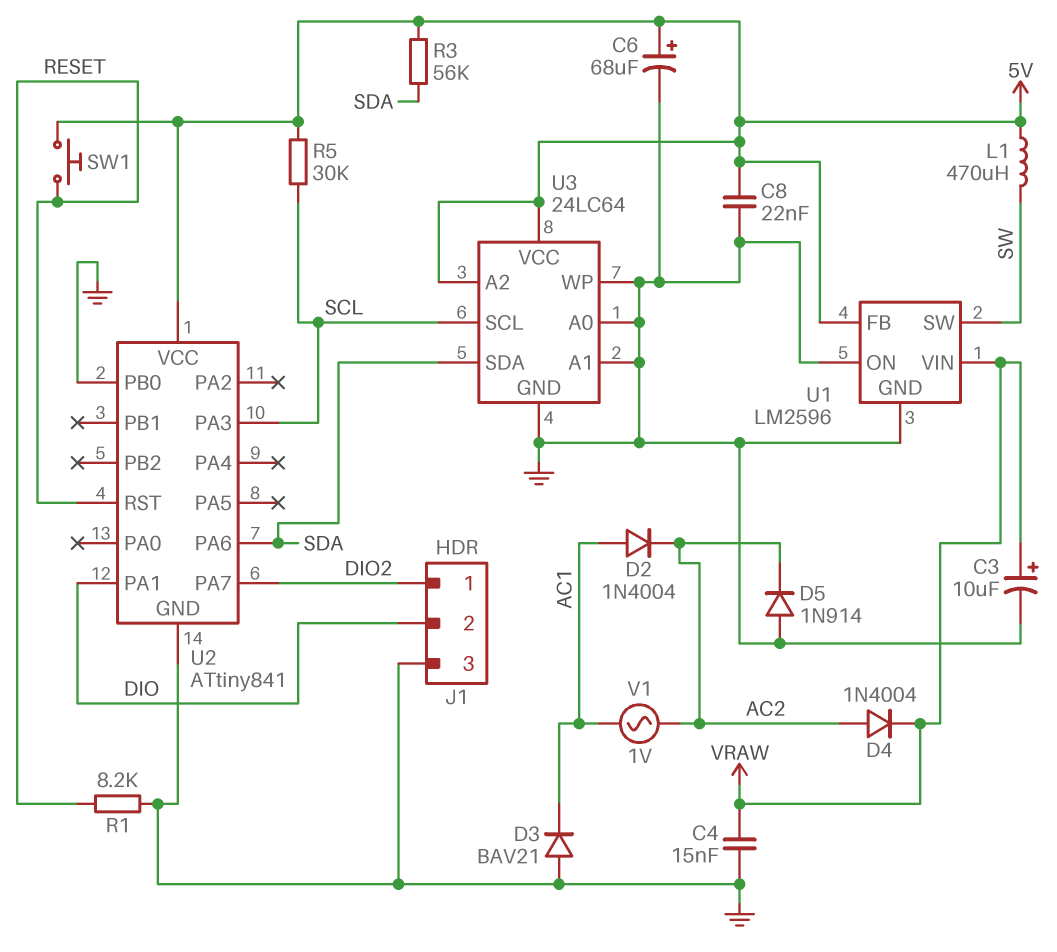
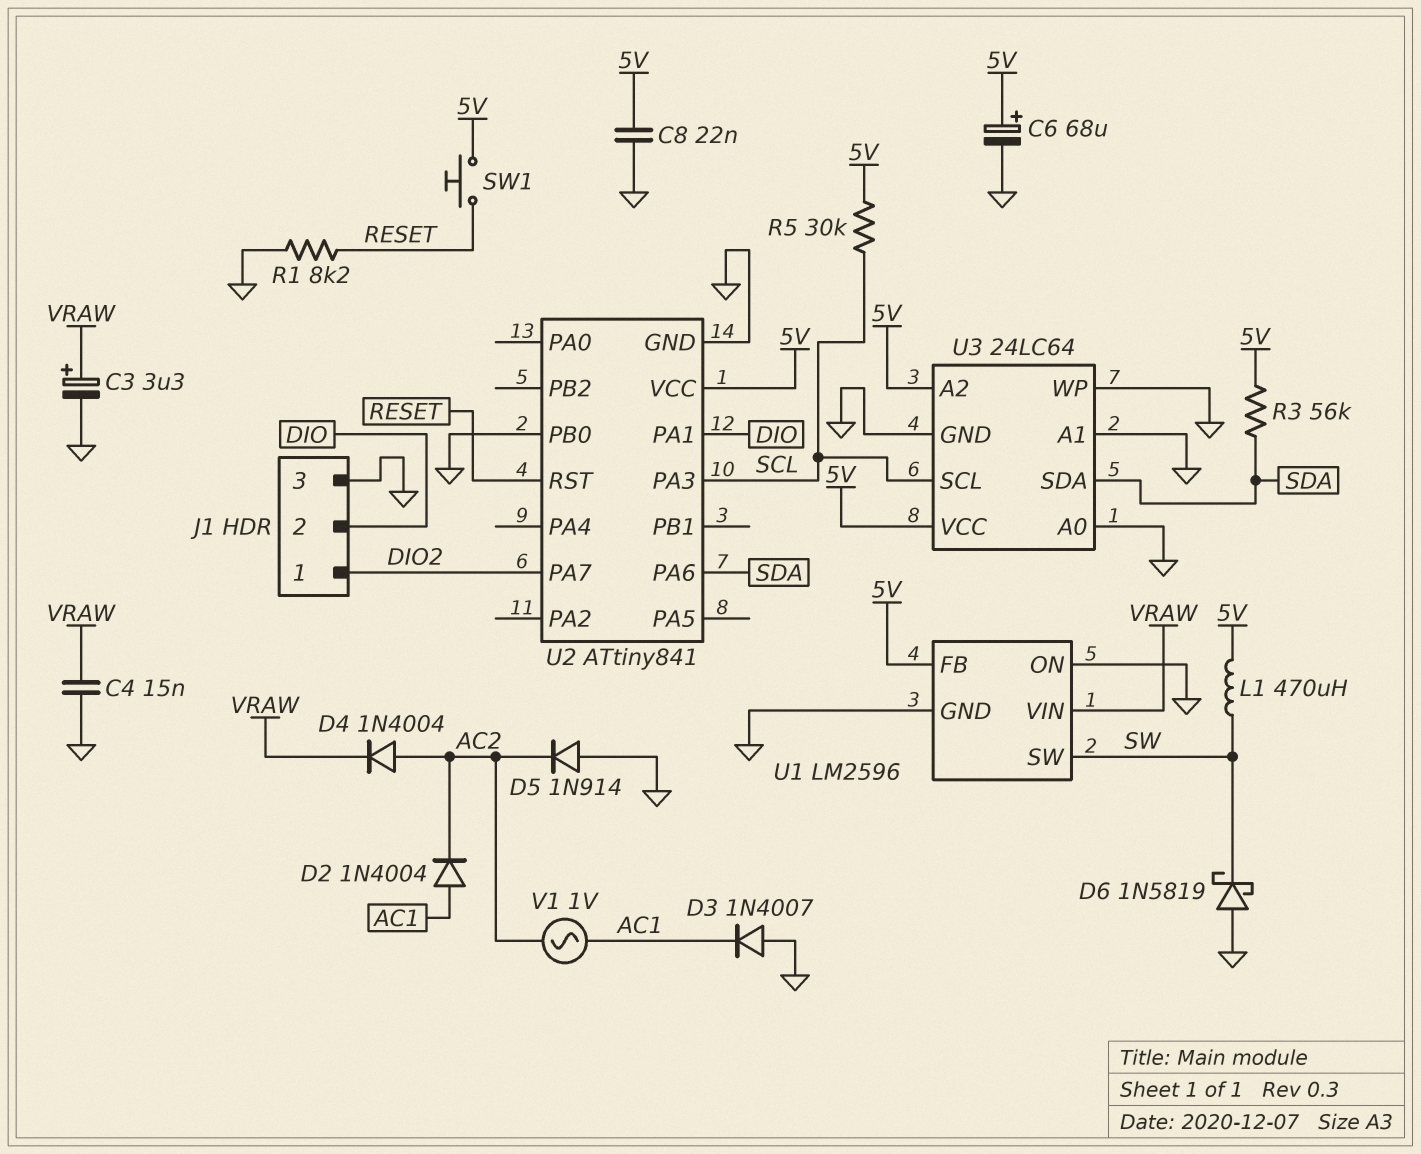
C3: 10uF (plus VRAW, minus GND) -> 3.3uF (plus VRAW, minus GND)
D3: diode BAV21 (A GND, K AC1) -> diode 1N4007 (A GND, K AC1)
D6: none -> schottky 1N5819 (A GND, K SW)

